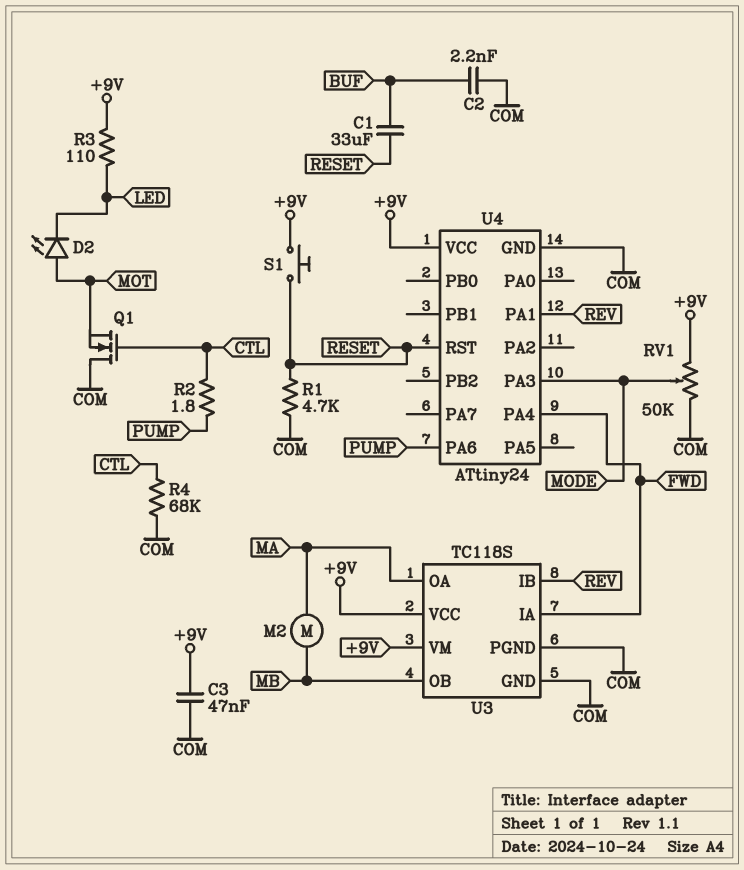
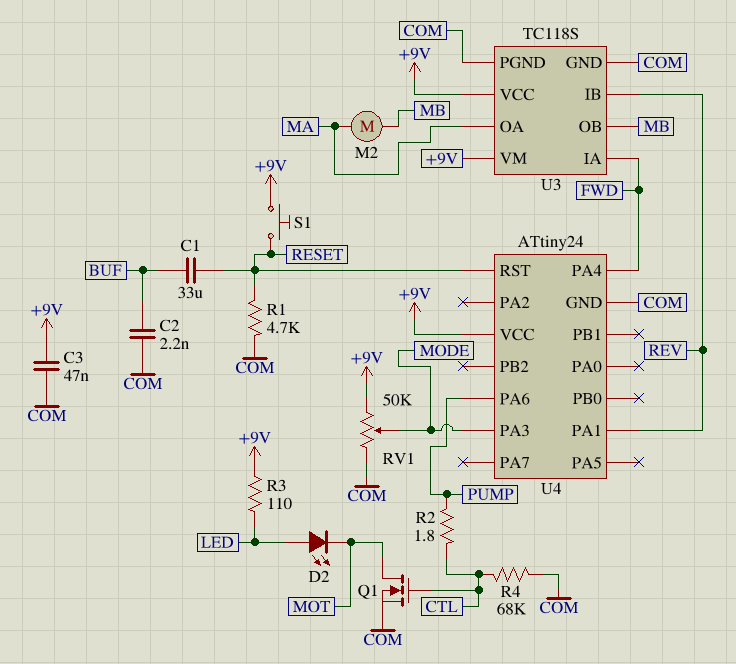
D2: LED (A MOT, K LED) -> LED (A LED, K MOT)
Q1: NMOS (G CTL, D COM, S MOT) -> NMOS (G CTL, D MOT, S COM)

